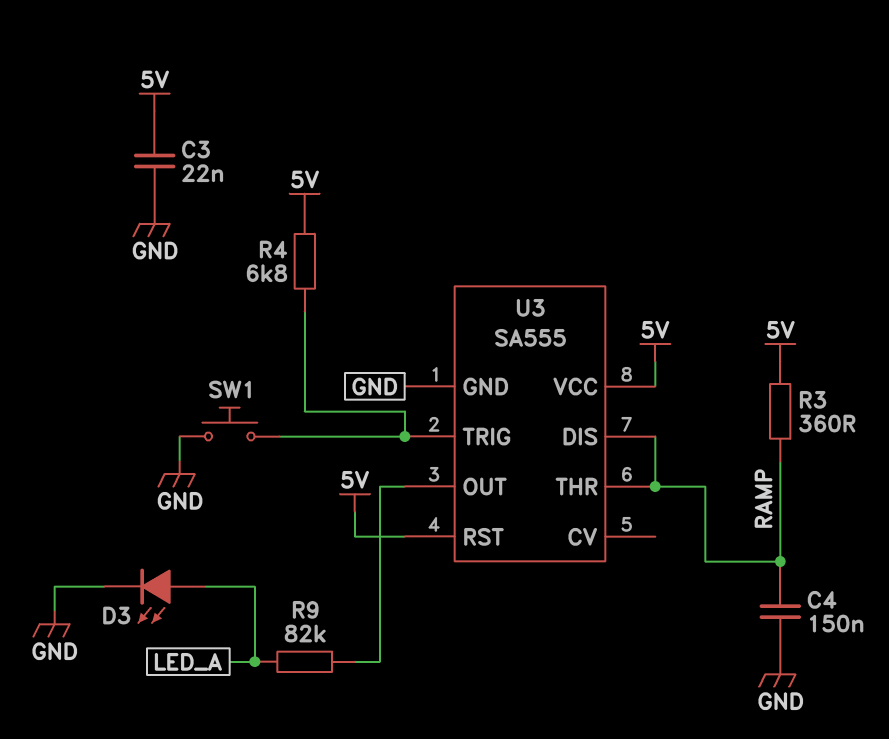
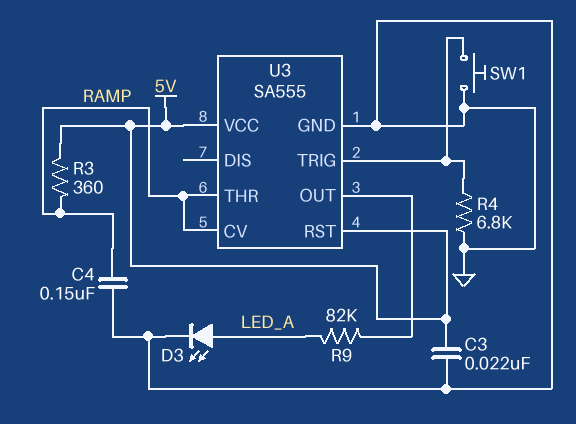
R4: 6.8k (5V, U3/TRIG) -> 6.8k (GND, U3/TRIG)
U3 pin CV: none -> RAMP
U3 pin DIS: RAMP -> none

